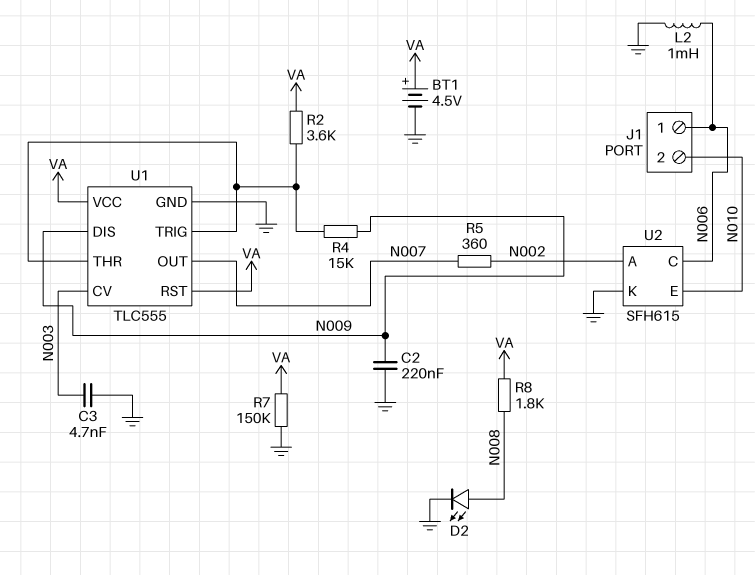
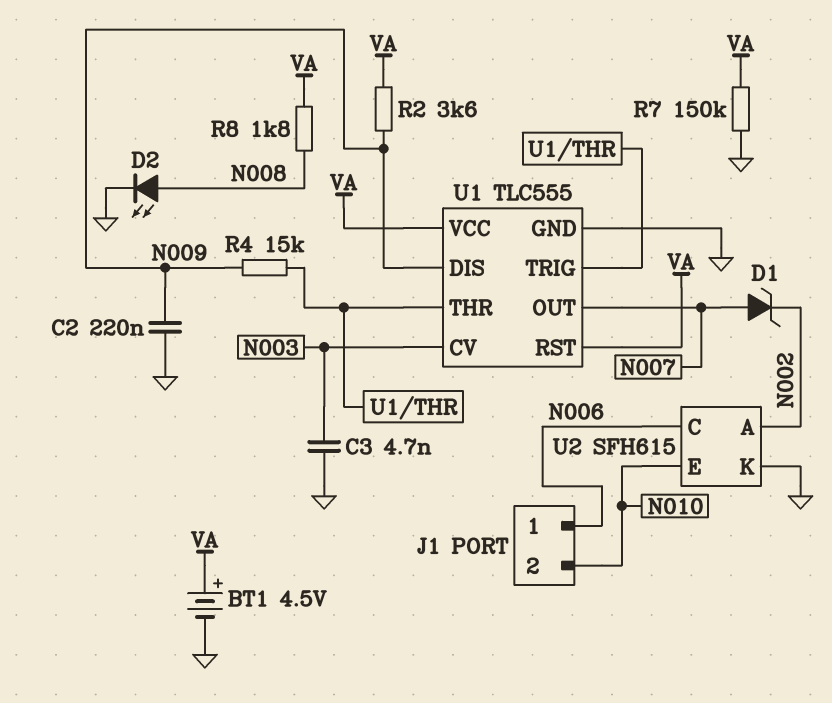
D1: none -> zener (A N007, K N002)
L2: 1mH (GND, N006) -> none
R2: 3.6k (U1/THR, VA) -> 3.6k (N009, VA)
R5: 360 (N002, N007) -> none

